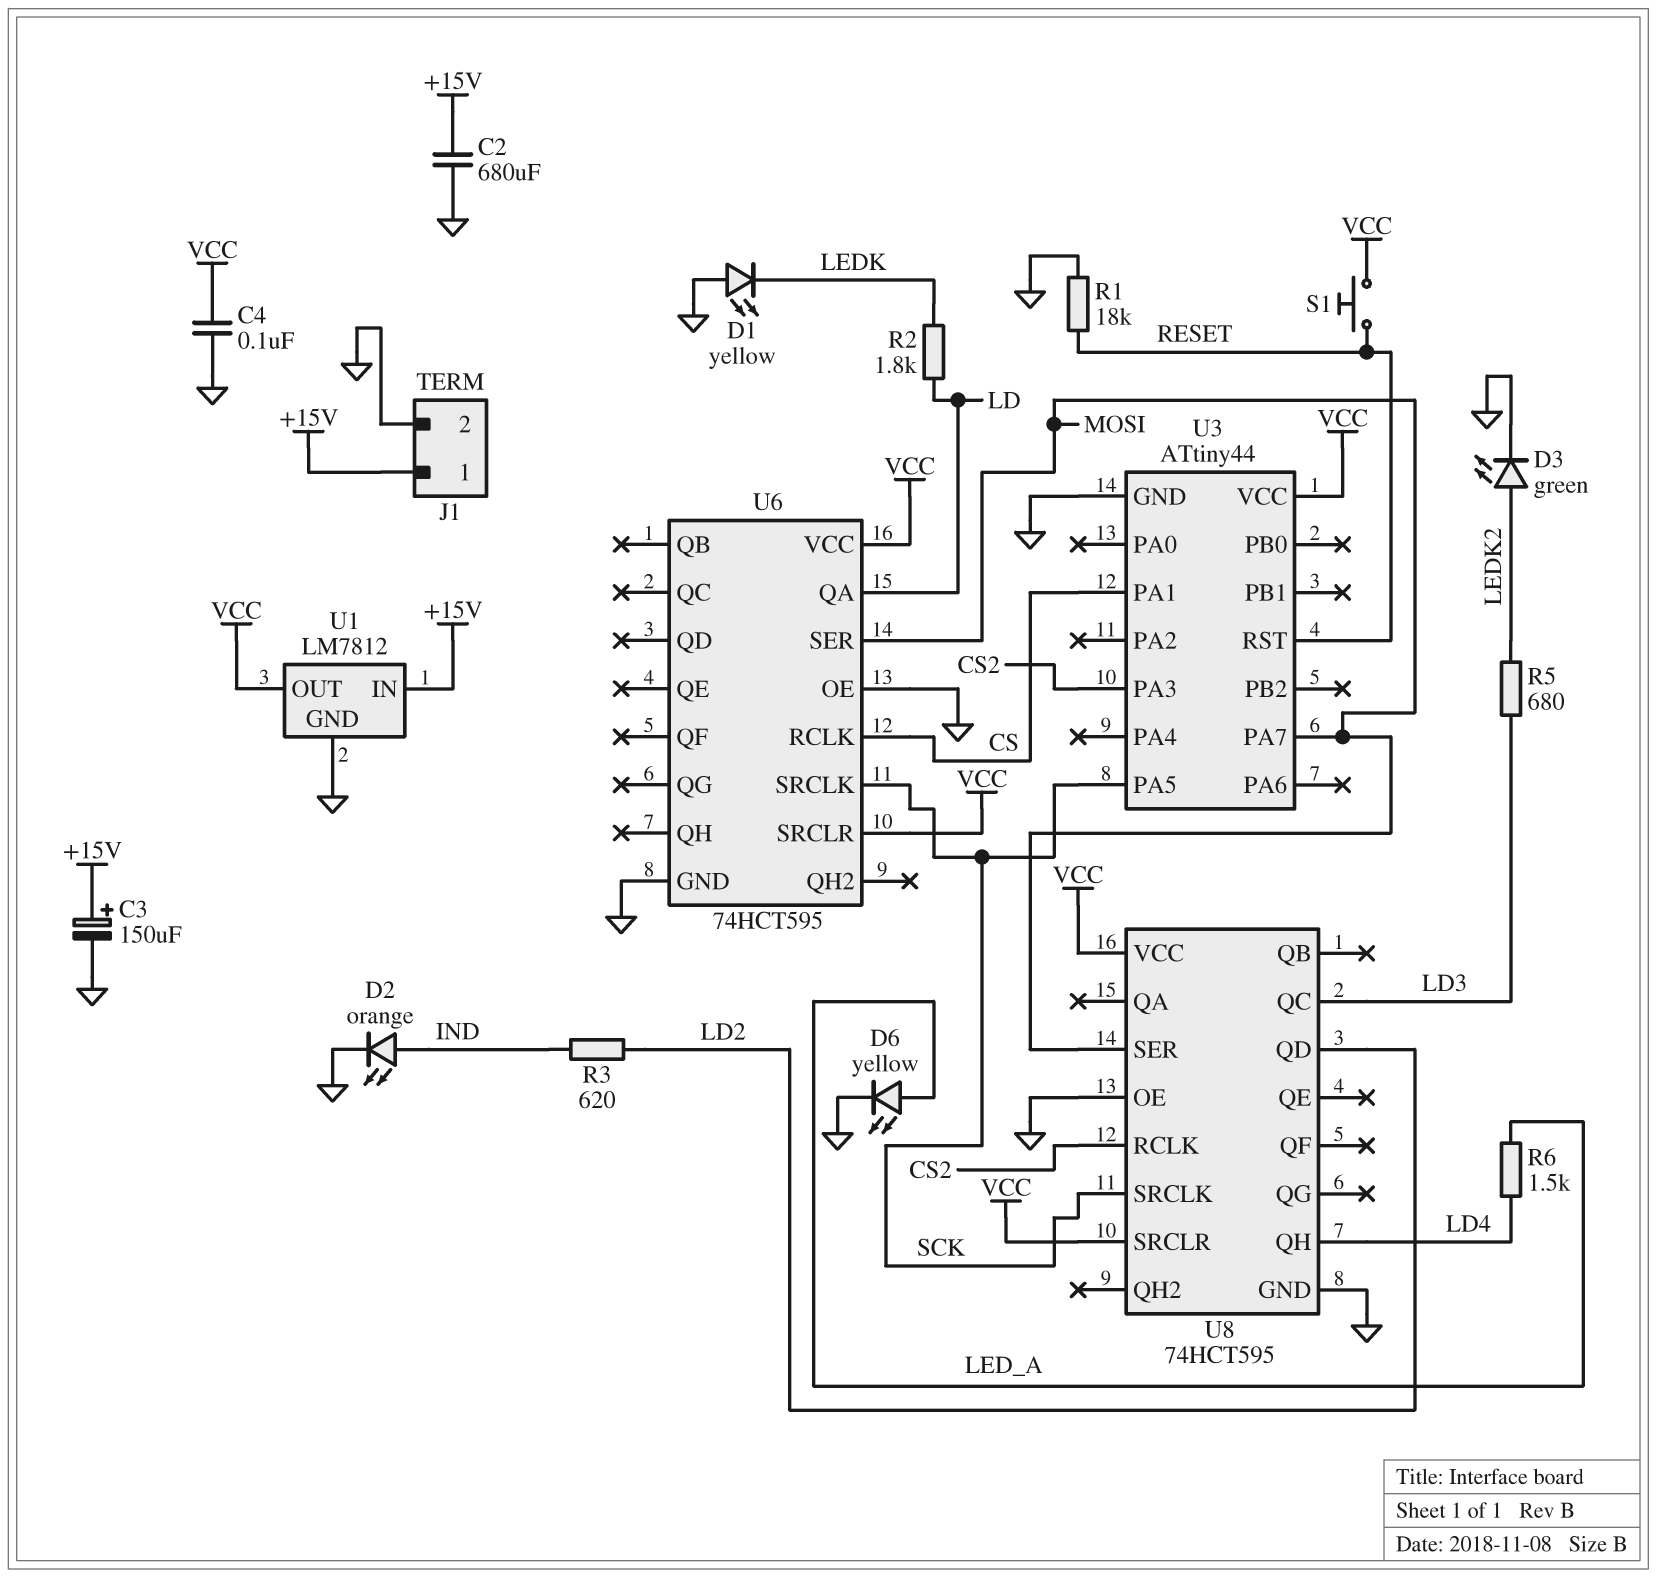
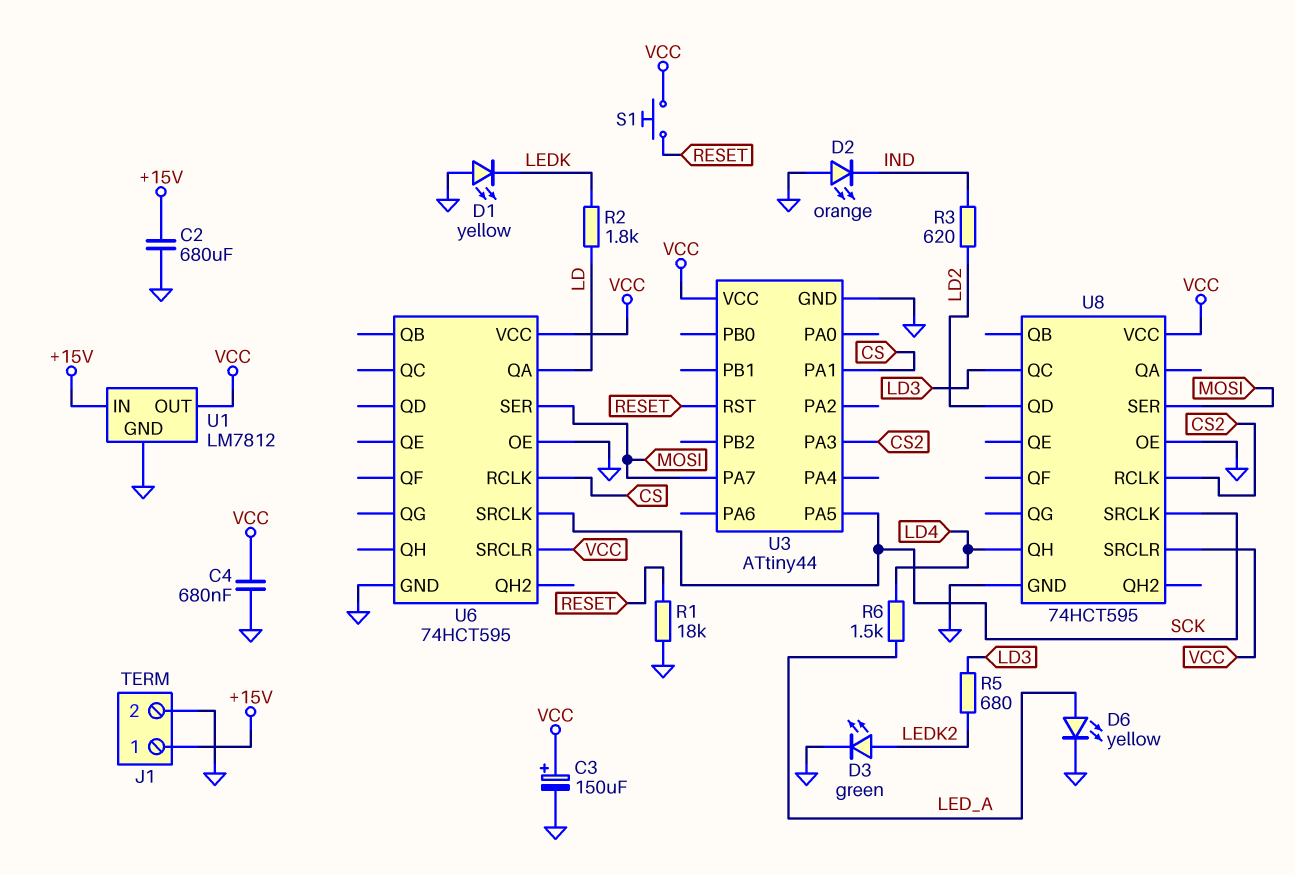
C3: 150uF (plus +15V, minus GND) -> 150uF (plus VCC, minus GND)
C4: 100nF (GND, VCC) -> 680nF (GND, VCC)
D2: LED orange (A IND, K GND) -> LED orange (A GND, K IND)

